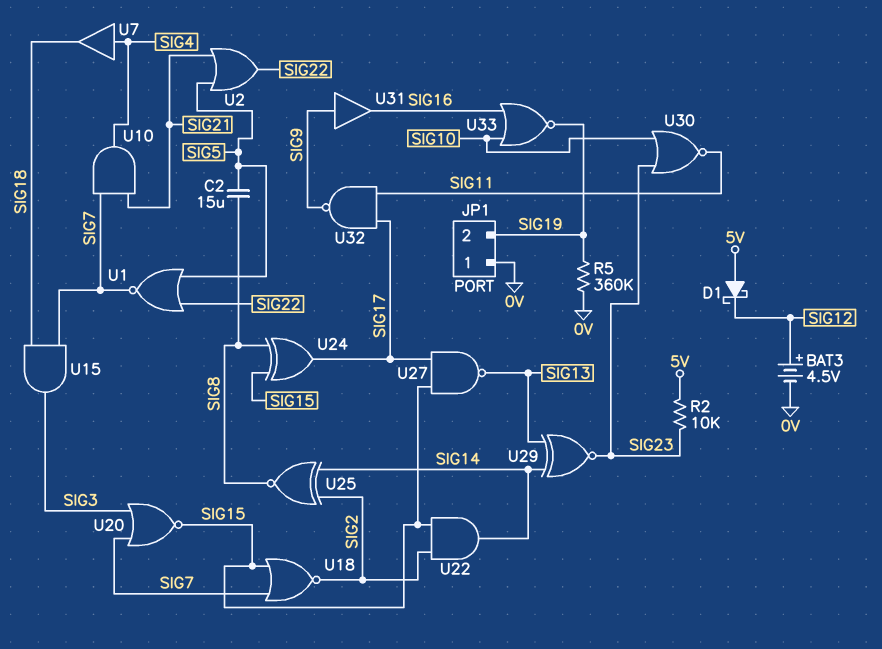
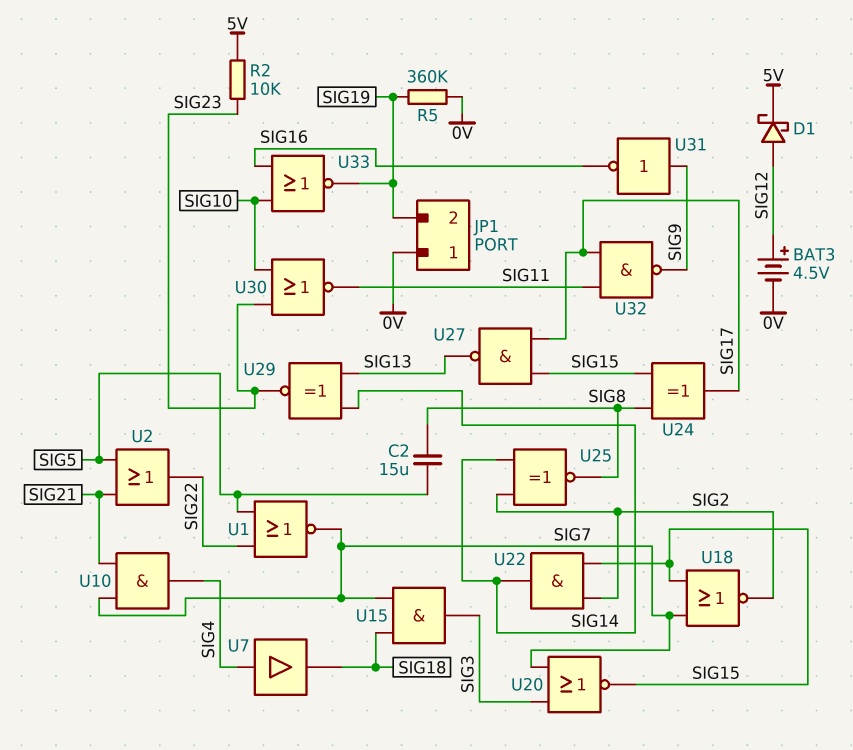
D1: schottky (A 5V, K SIG12) -> schottky (A SIG12, K 5V)
U31: buffer (in SIG9, out SIG16) -> NOT (in SIG9, out SIG16)

